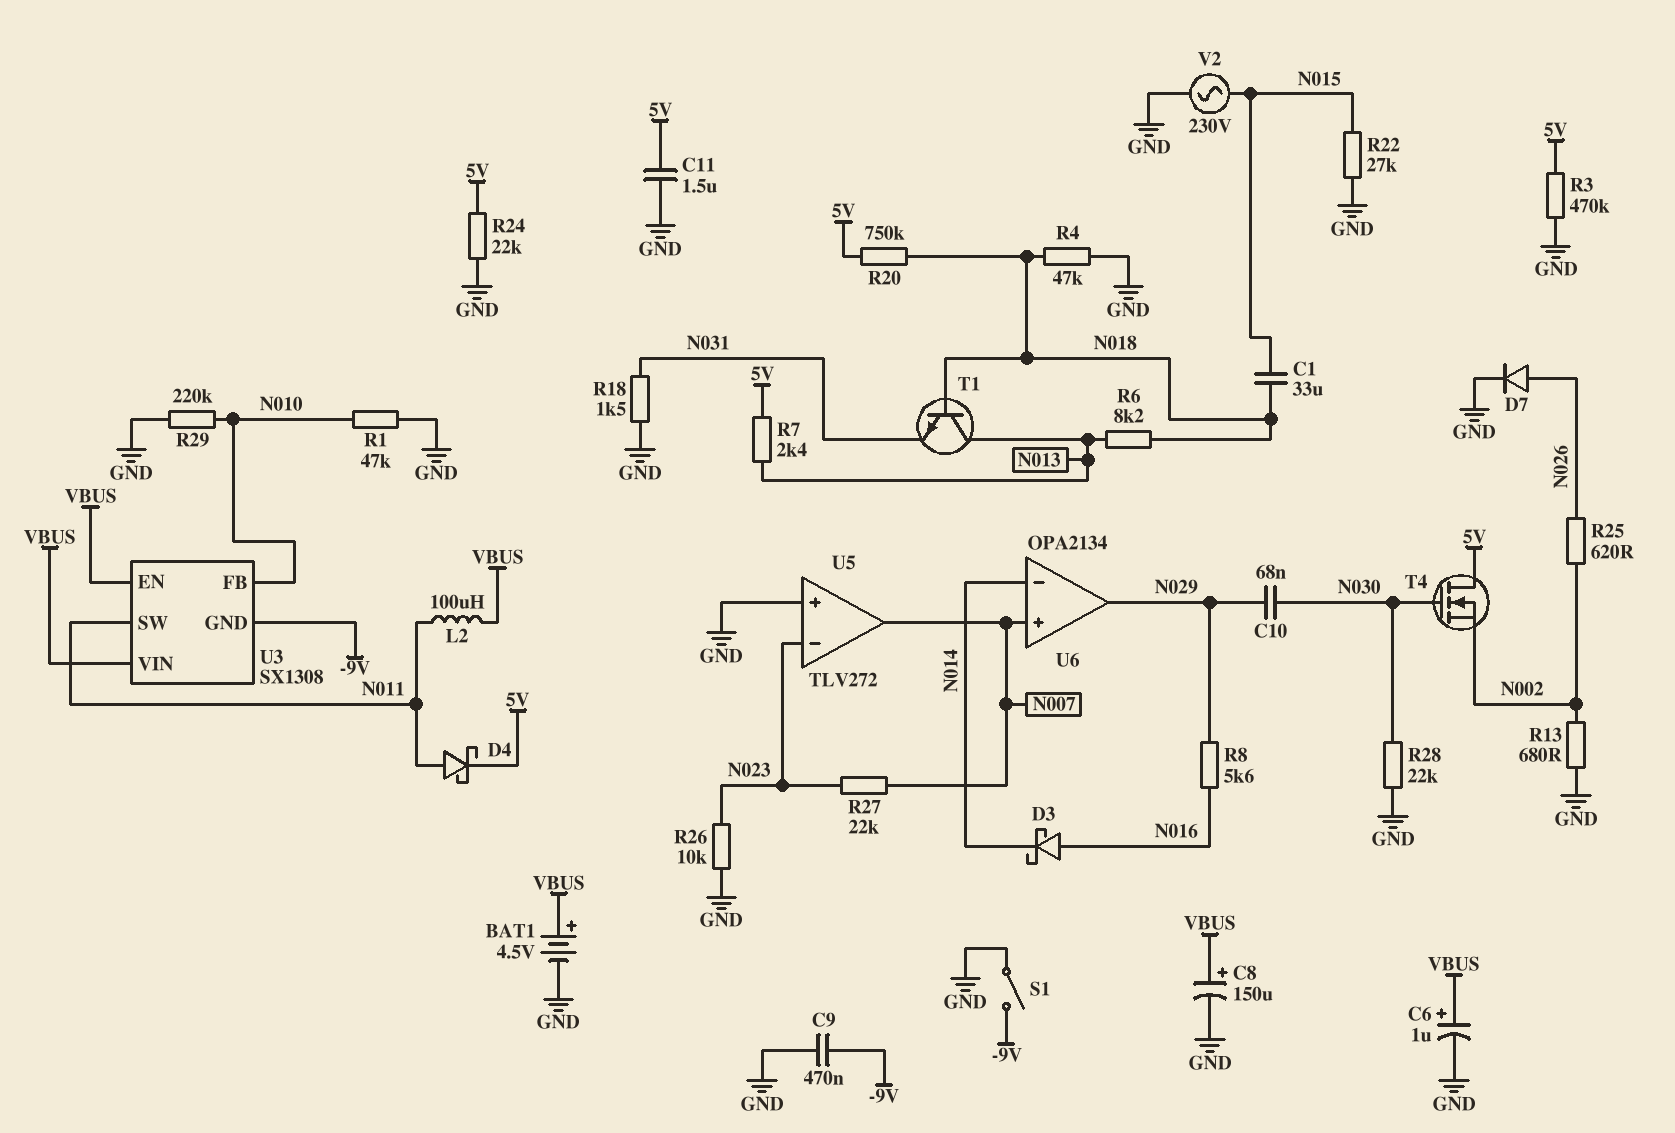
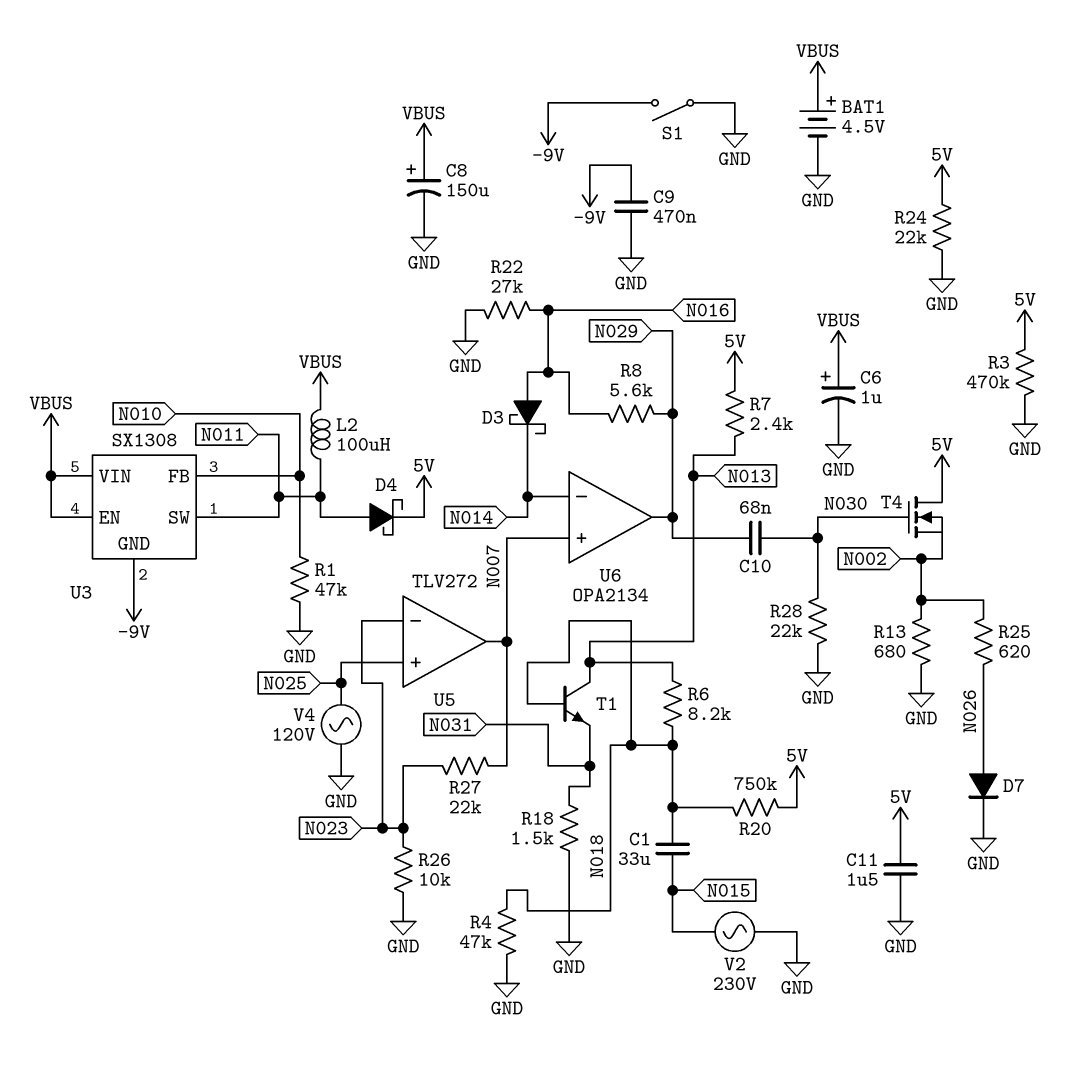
R22: 27k (GND, N015) -> 27k (GND, N016)
R29: 220k (GND, N010) -> none
U5 pin in+: GND -> N025
V4: none -> AC 120V (GND, N025)

